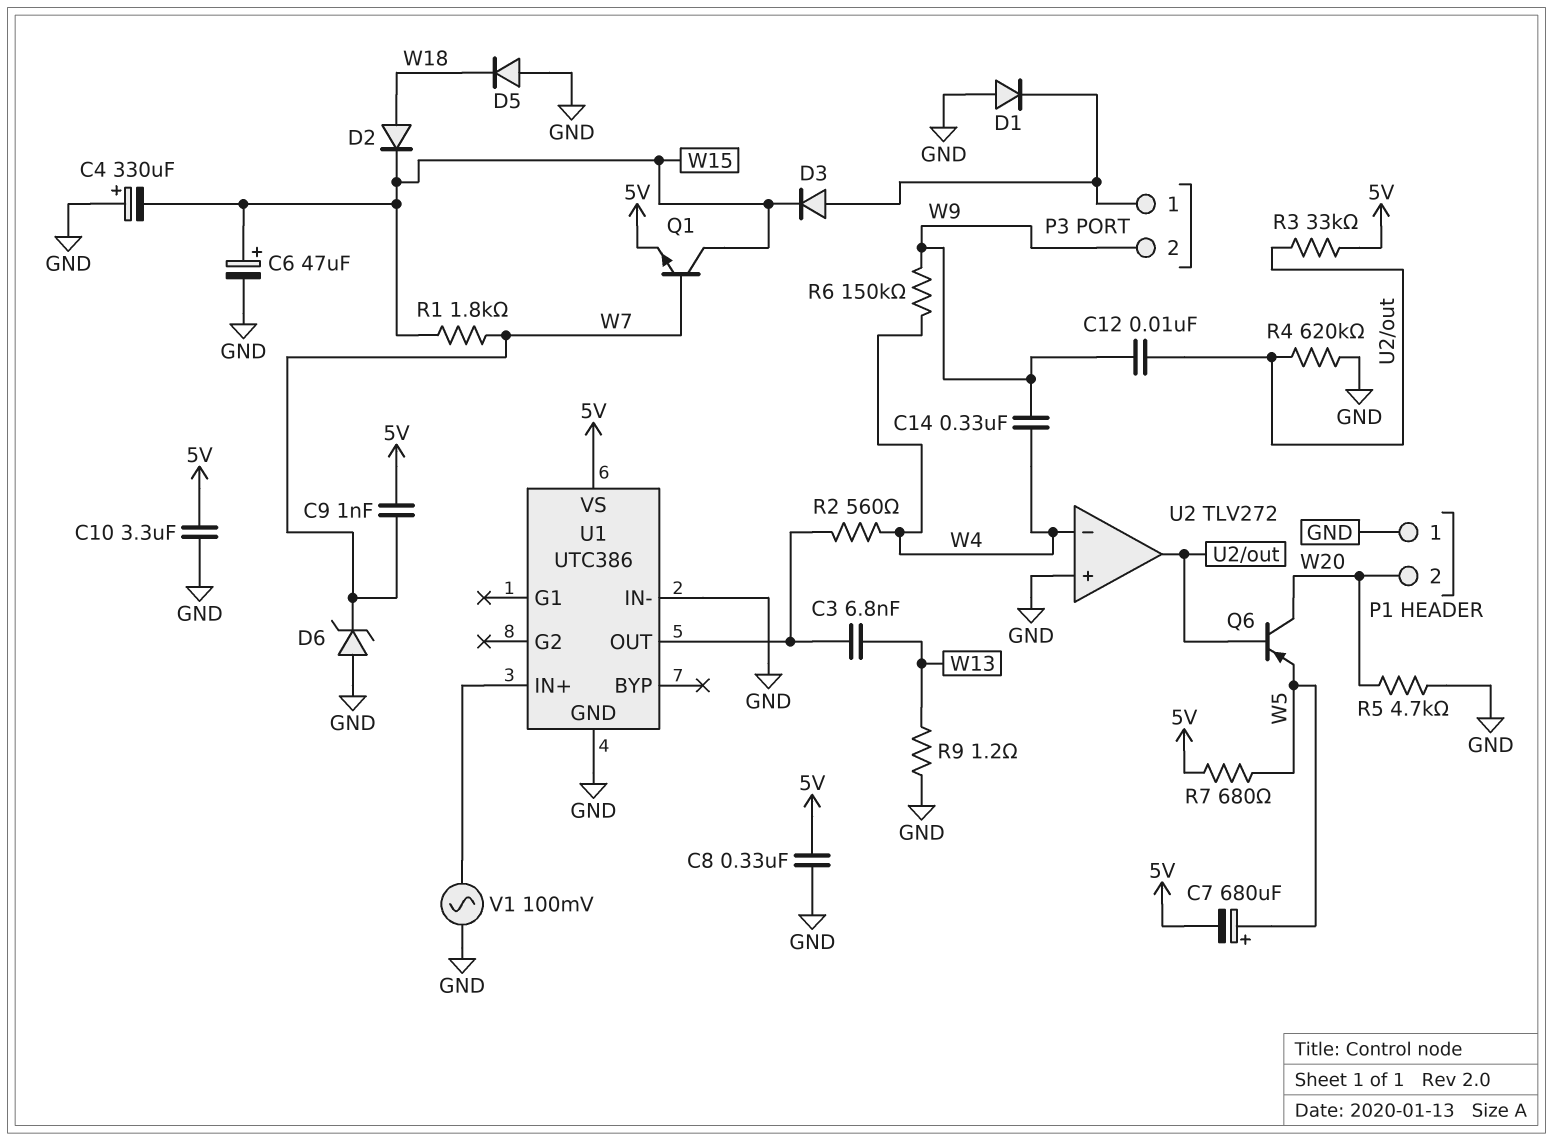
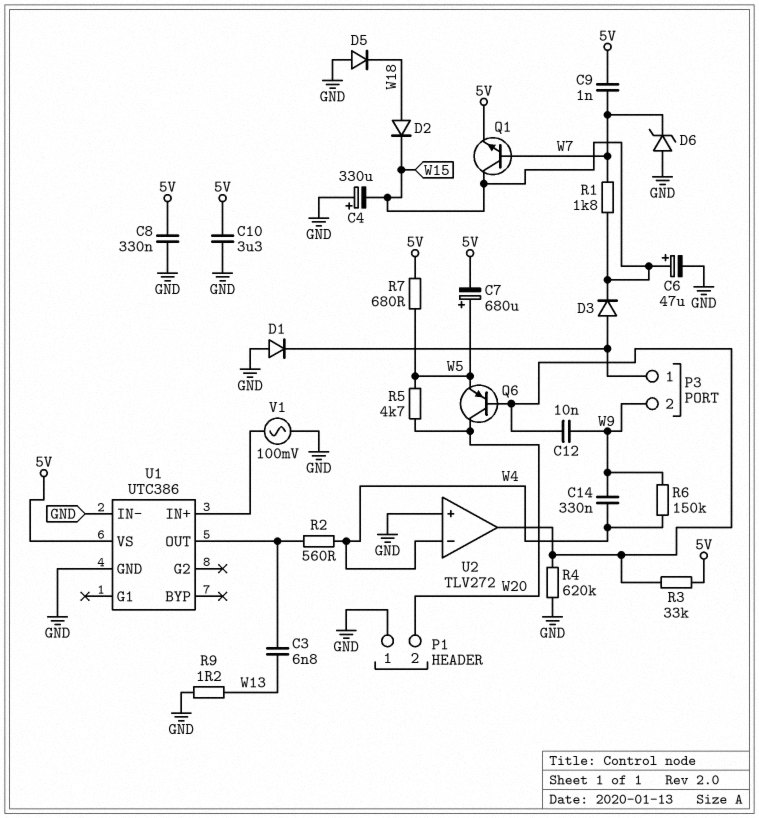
R5: 4.7k (GND, W20) -> 4.7k (W5, W20)

